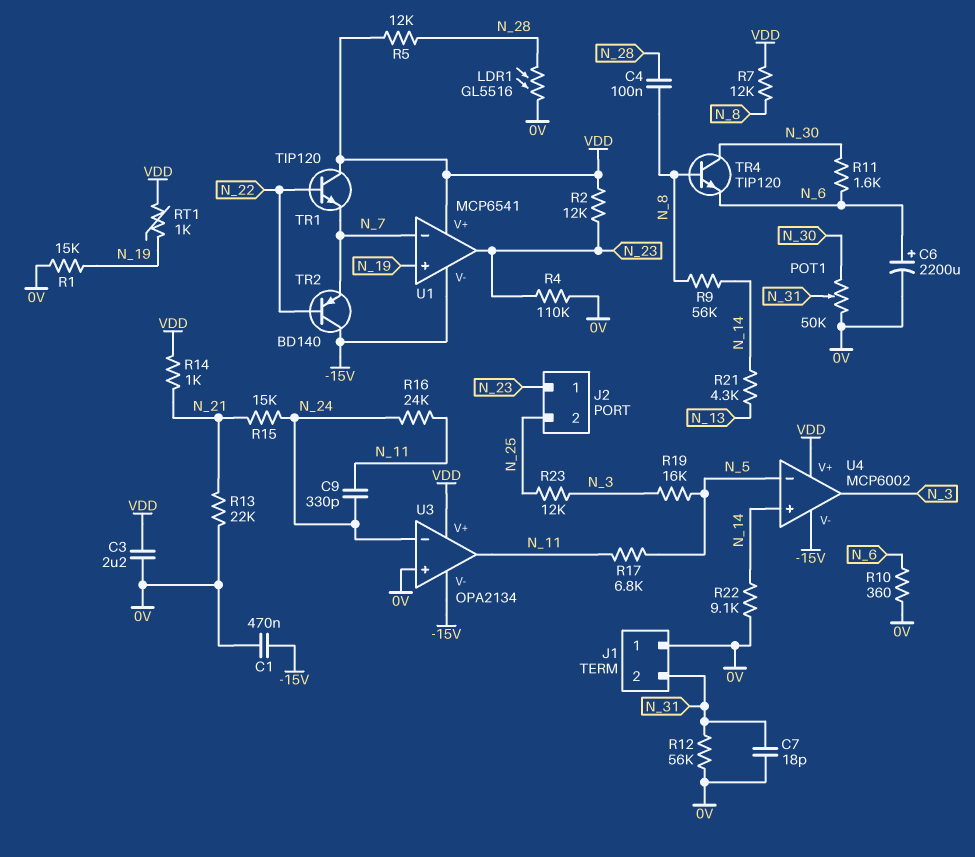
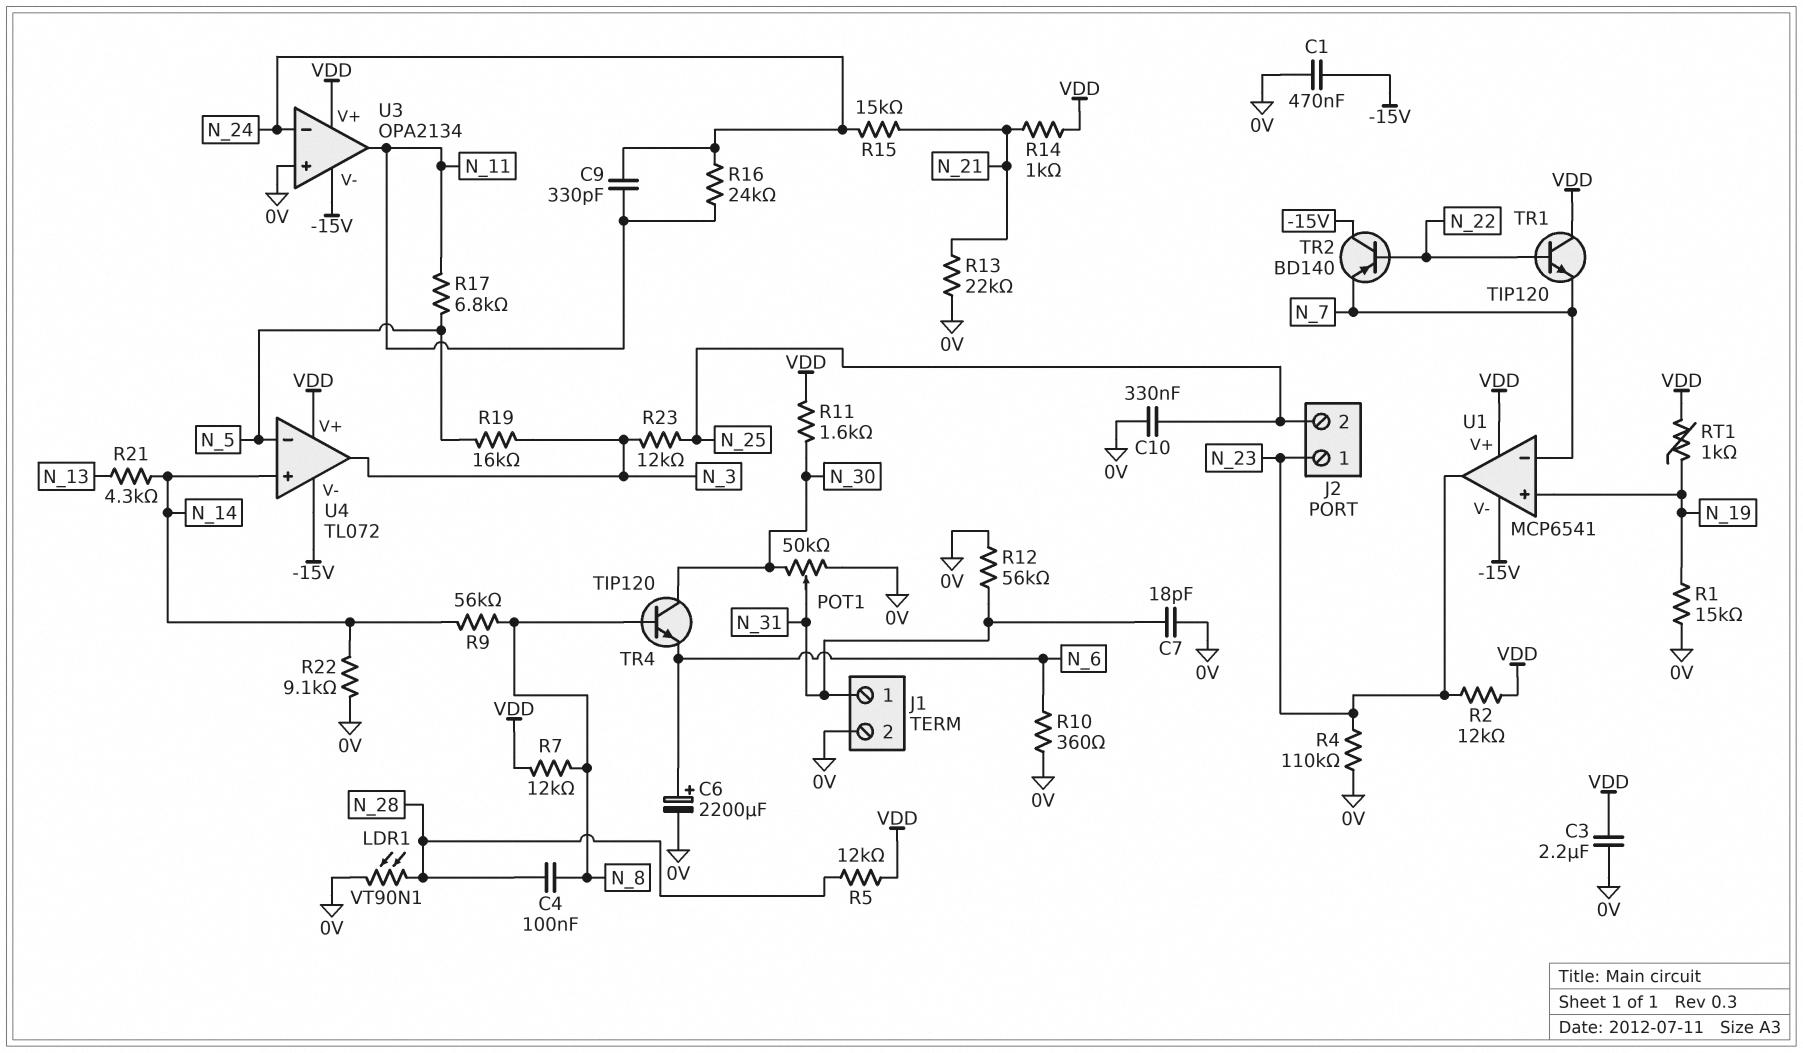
C10: none -> 330nF (0V, N_25)
J1 pin 1: 0V -> N_31
J1 pin 2: N_31 -> 0V
LDR1: GL5516 (0V, N_28) -> VT90N1 (0V, N_28)
R11: 1.6k (N_6, N_30) -> 1.6k (N_30, VDD)
U4: MCP6002 -> TL072

